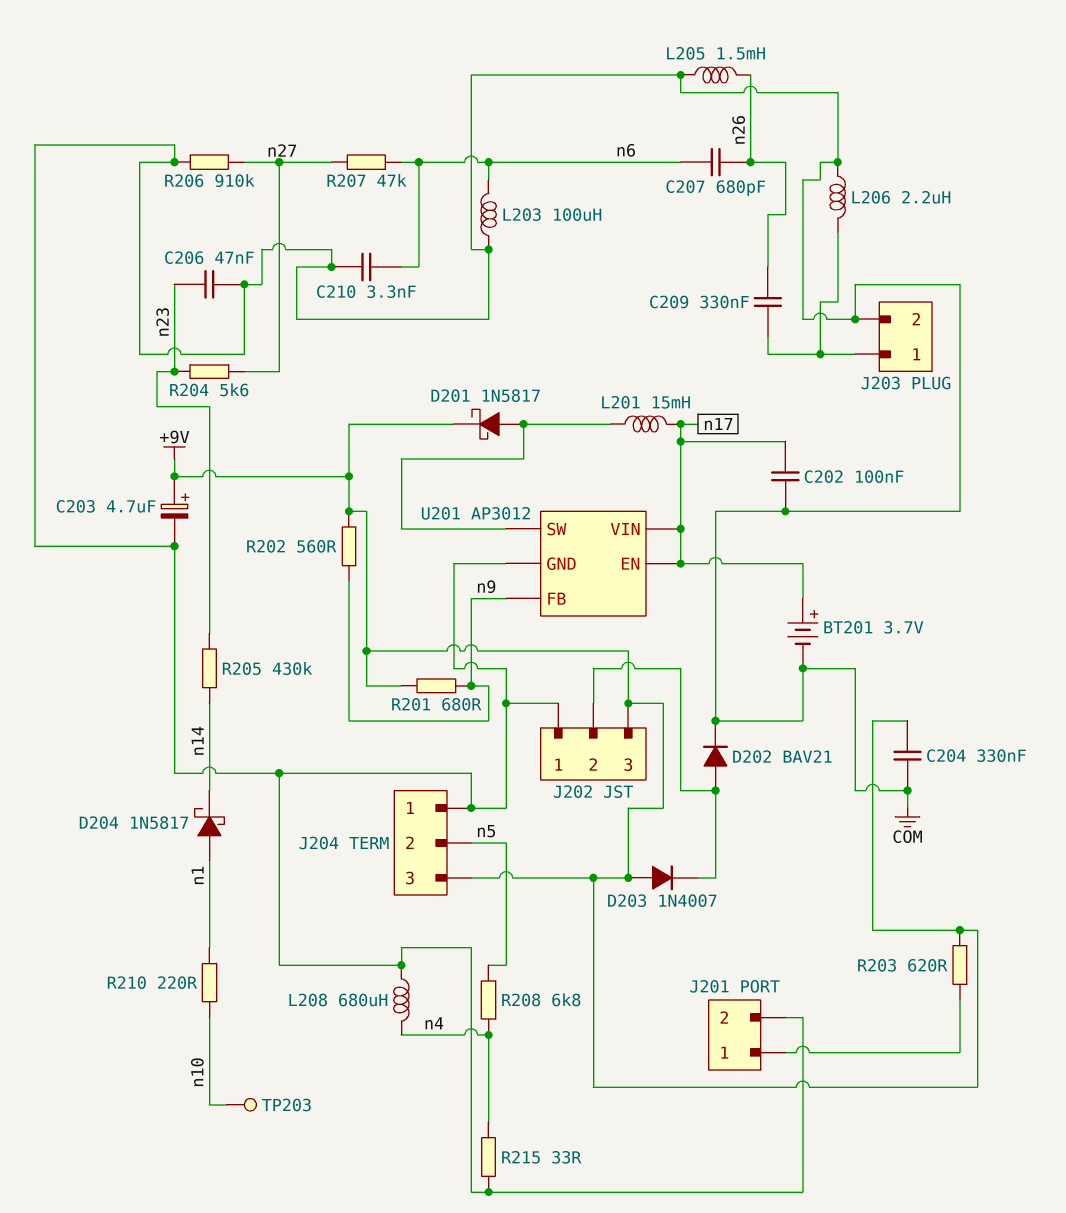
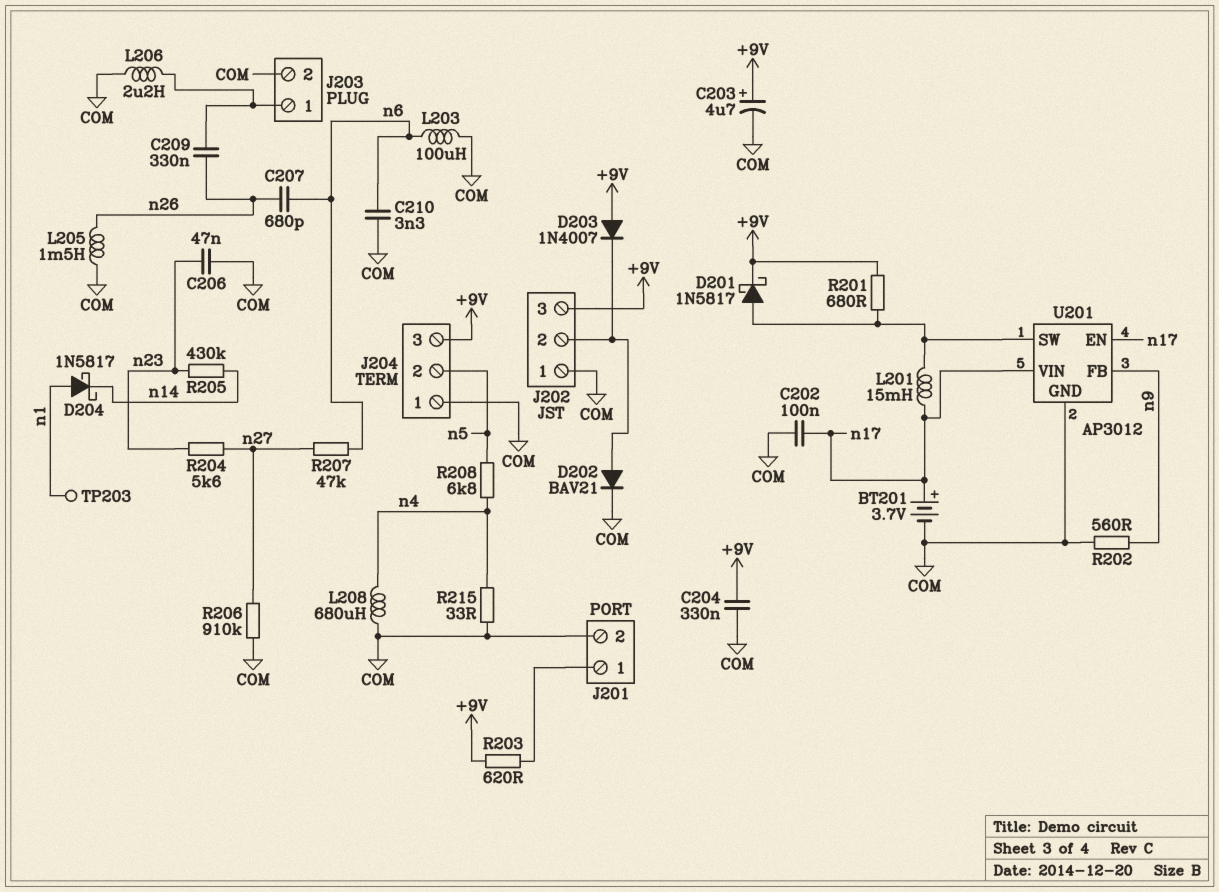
R201: 680 (+9V, n9) -> 680 (+9V, U201/SW)
R202: 560 (+9V, n9) -> 560 (COM, n9)
R210: 220 (n1, n10) -> none
TP203: test point (n10) -> test point (n1)

